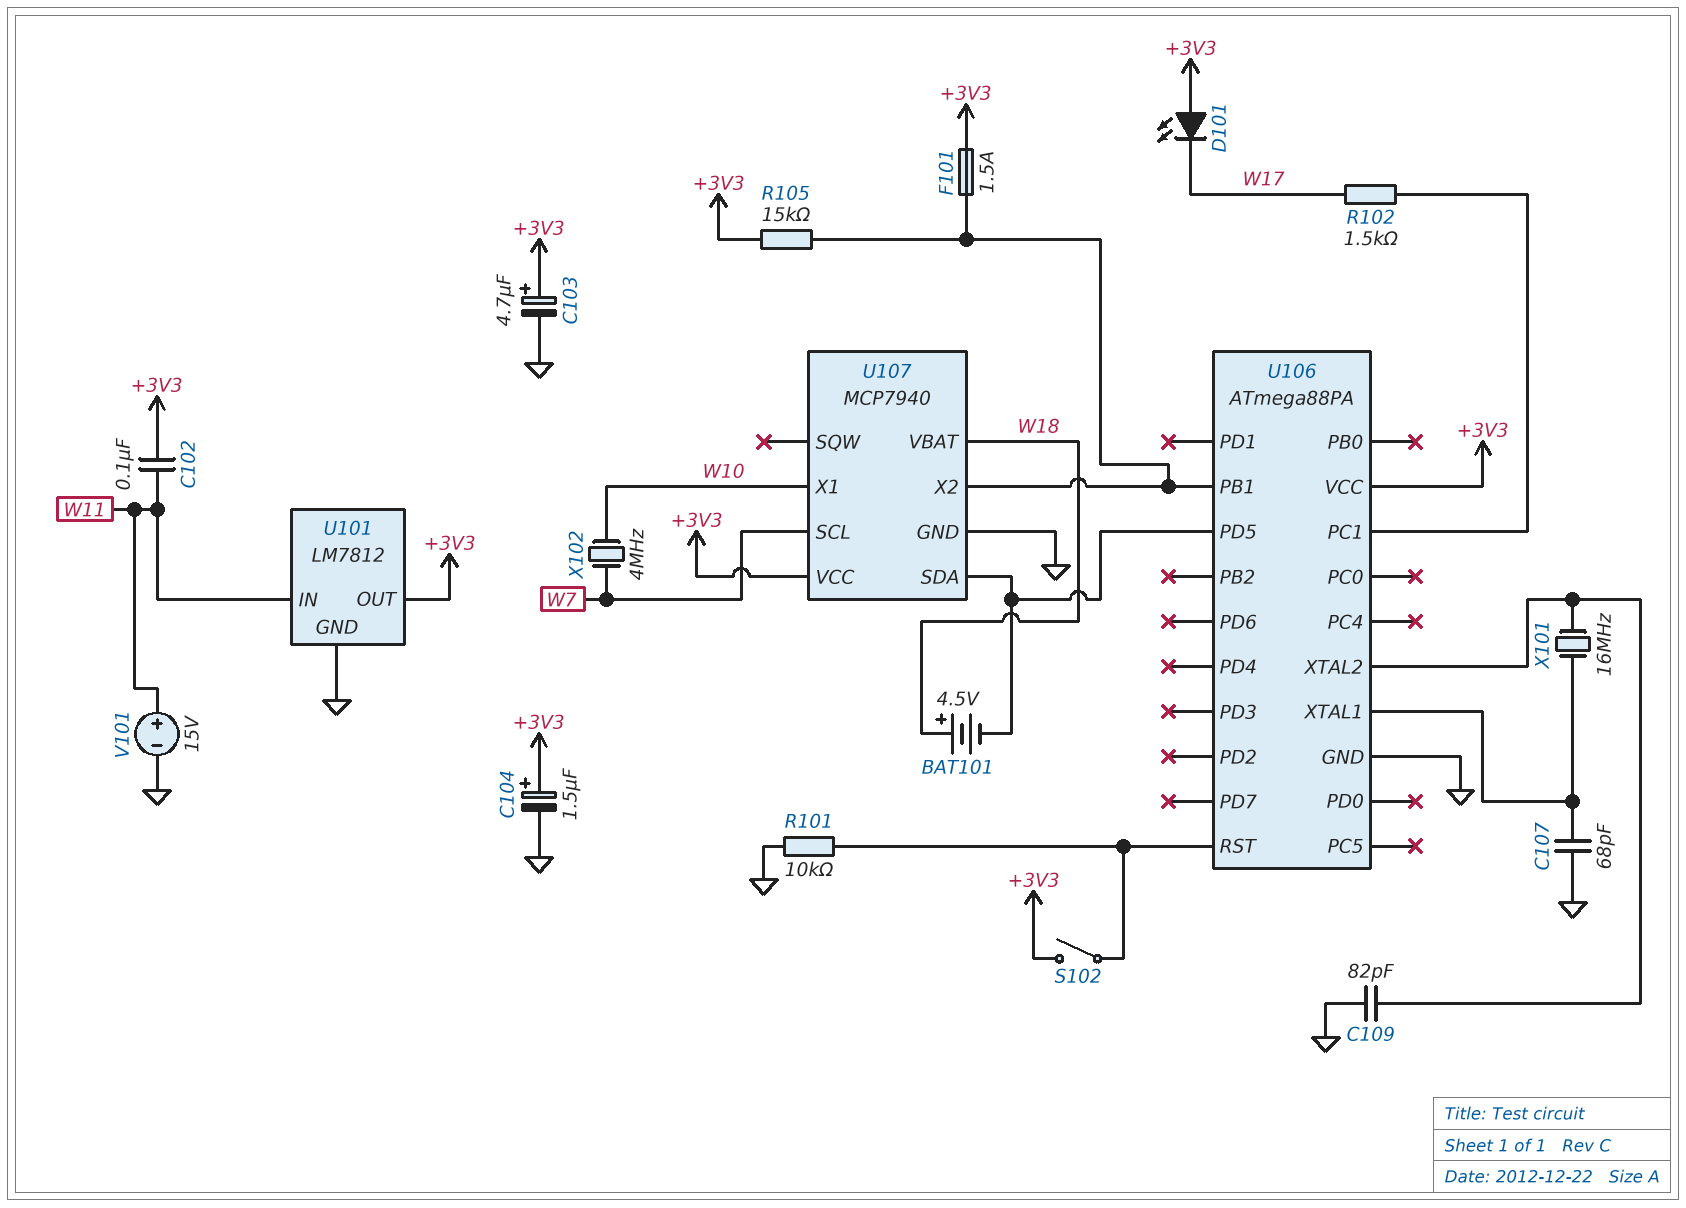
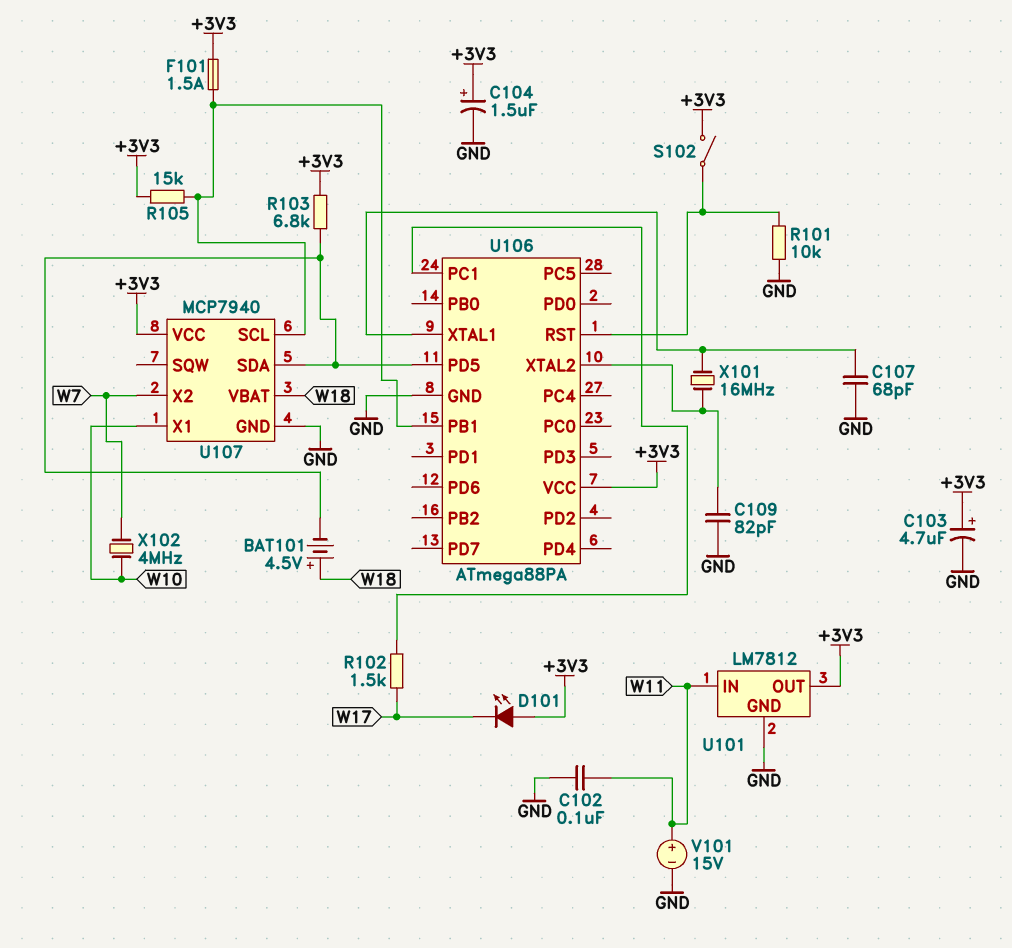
C102: 100nF (+3V3, W11) -> 100nF (GND, W11)
R103: none -> 6.8k (+3V3, U106/PD5)
U107 pin SCL: W7 -> U106/PB1
U107 pin X2: U106/PB1 -> W7

